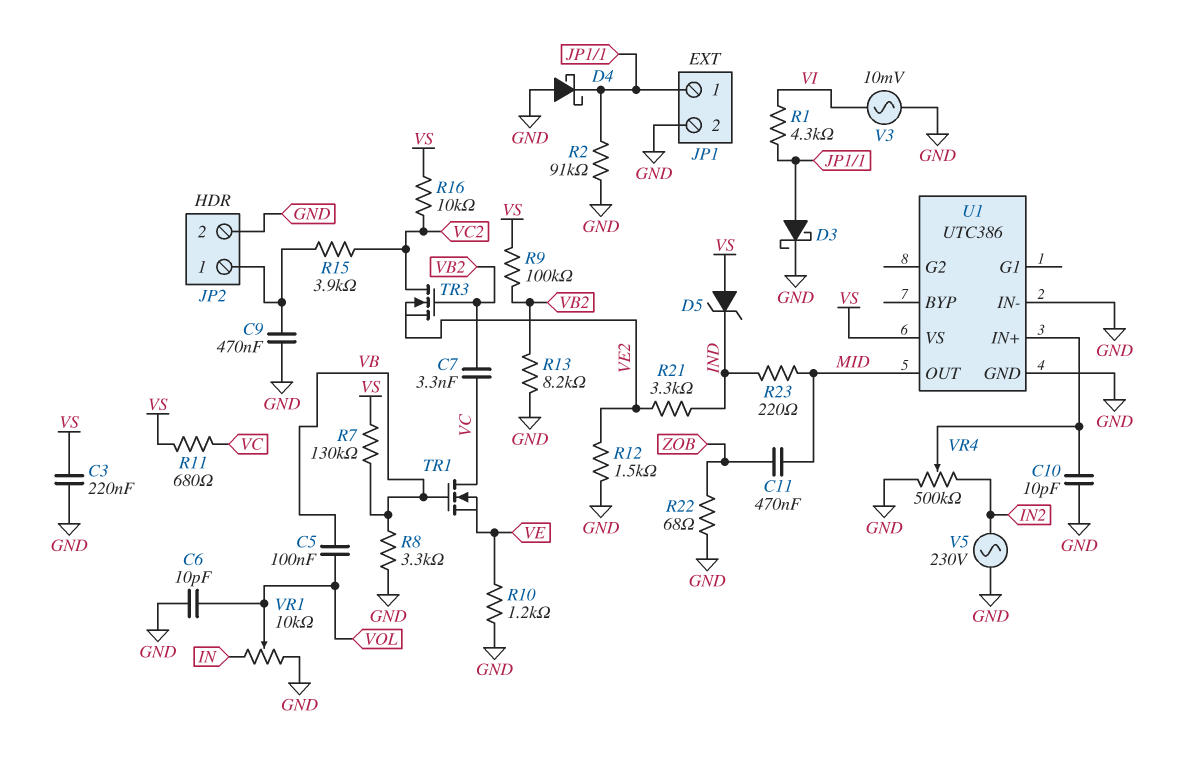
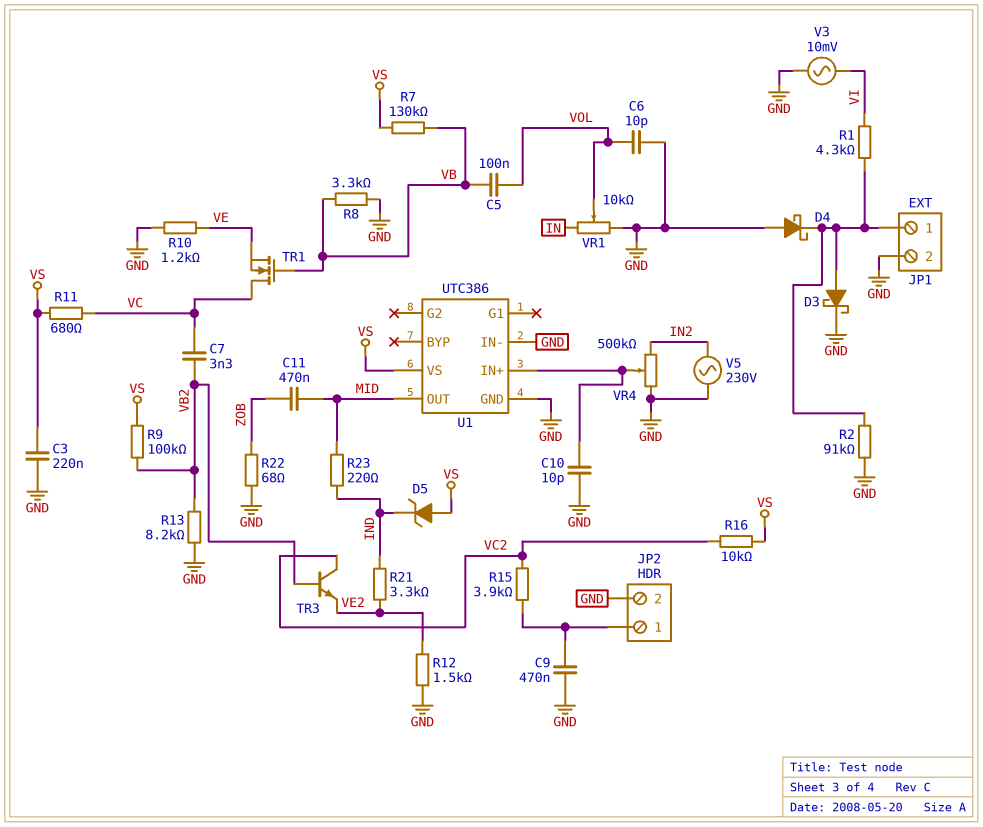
TR3: NMOS (G VB2, D VC2, S VE2) -> NPN (B VB2, C VC2, E VE2)

